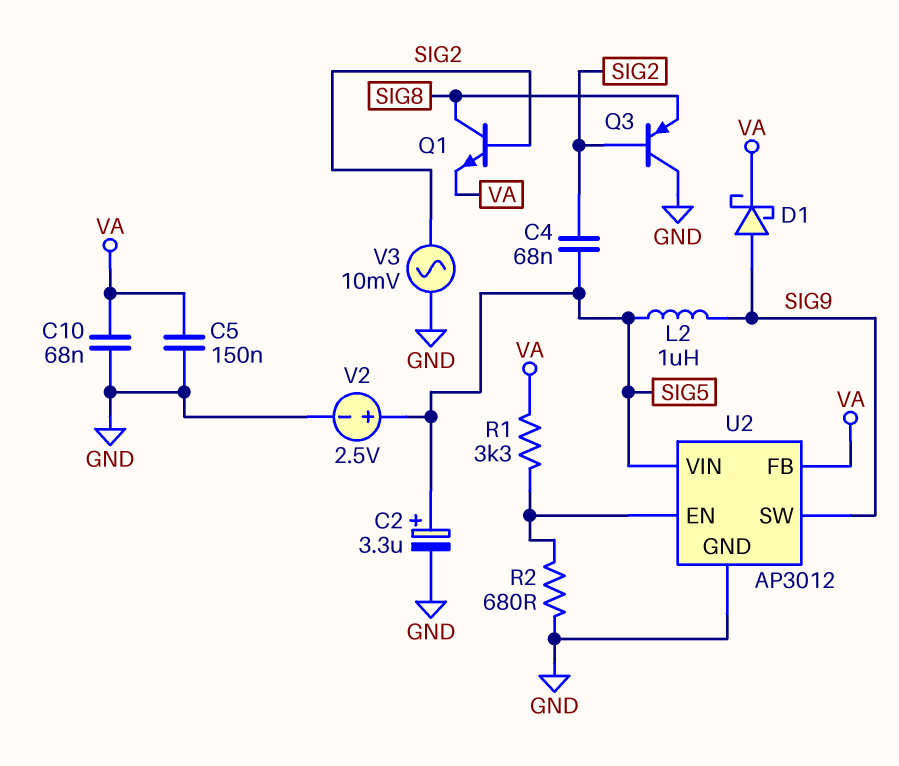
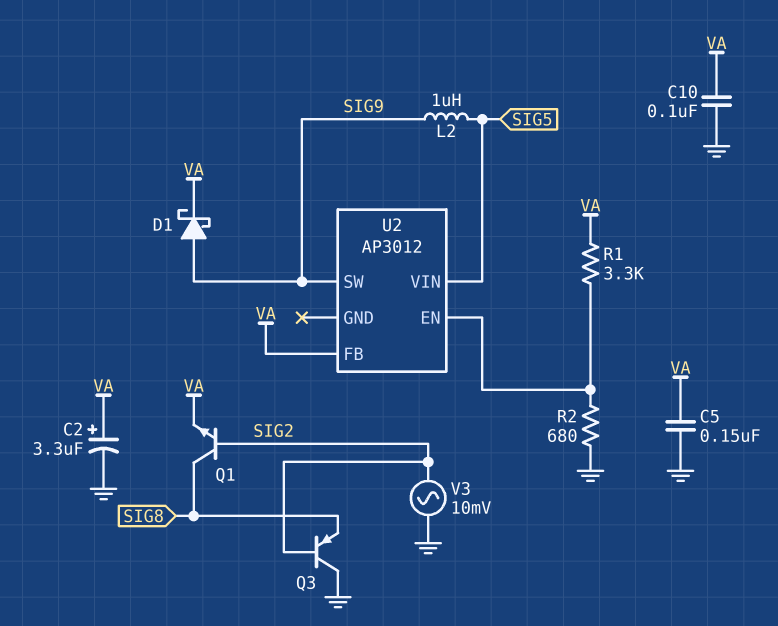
C2: 3.3uF (plus SIG5, minus GND) -> 3.3uF (plus VA, minus GND)
C4: 68nF (SIG2, SIG5) -> none
C10: 68nF (GND, VA) -> 100nF (GND, VA)
U2 pin GND: GND -> none
V2: 2.5V (plus SIG5, minus GND) -> none

